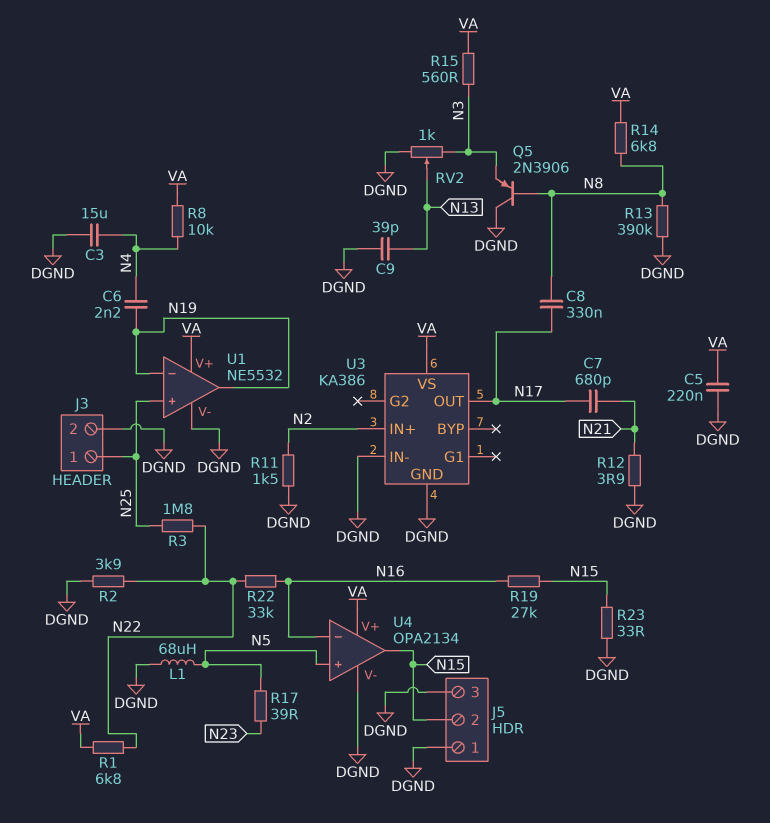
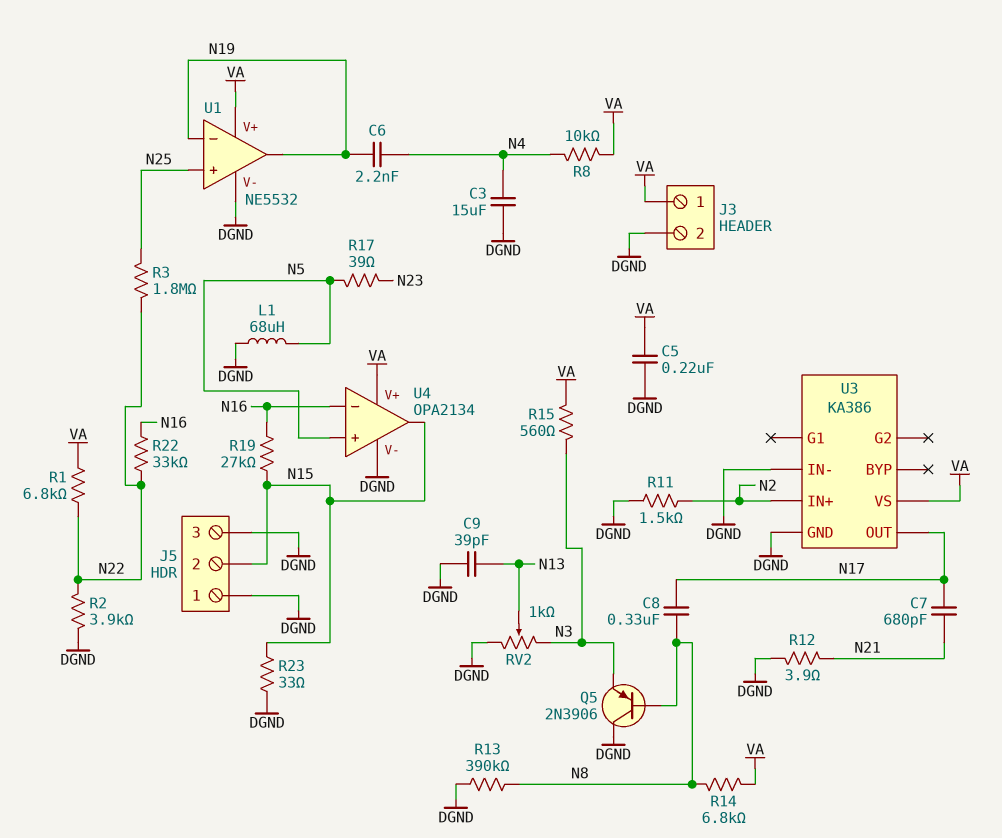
J3 pin 1: N25 -> VA

